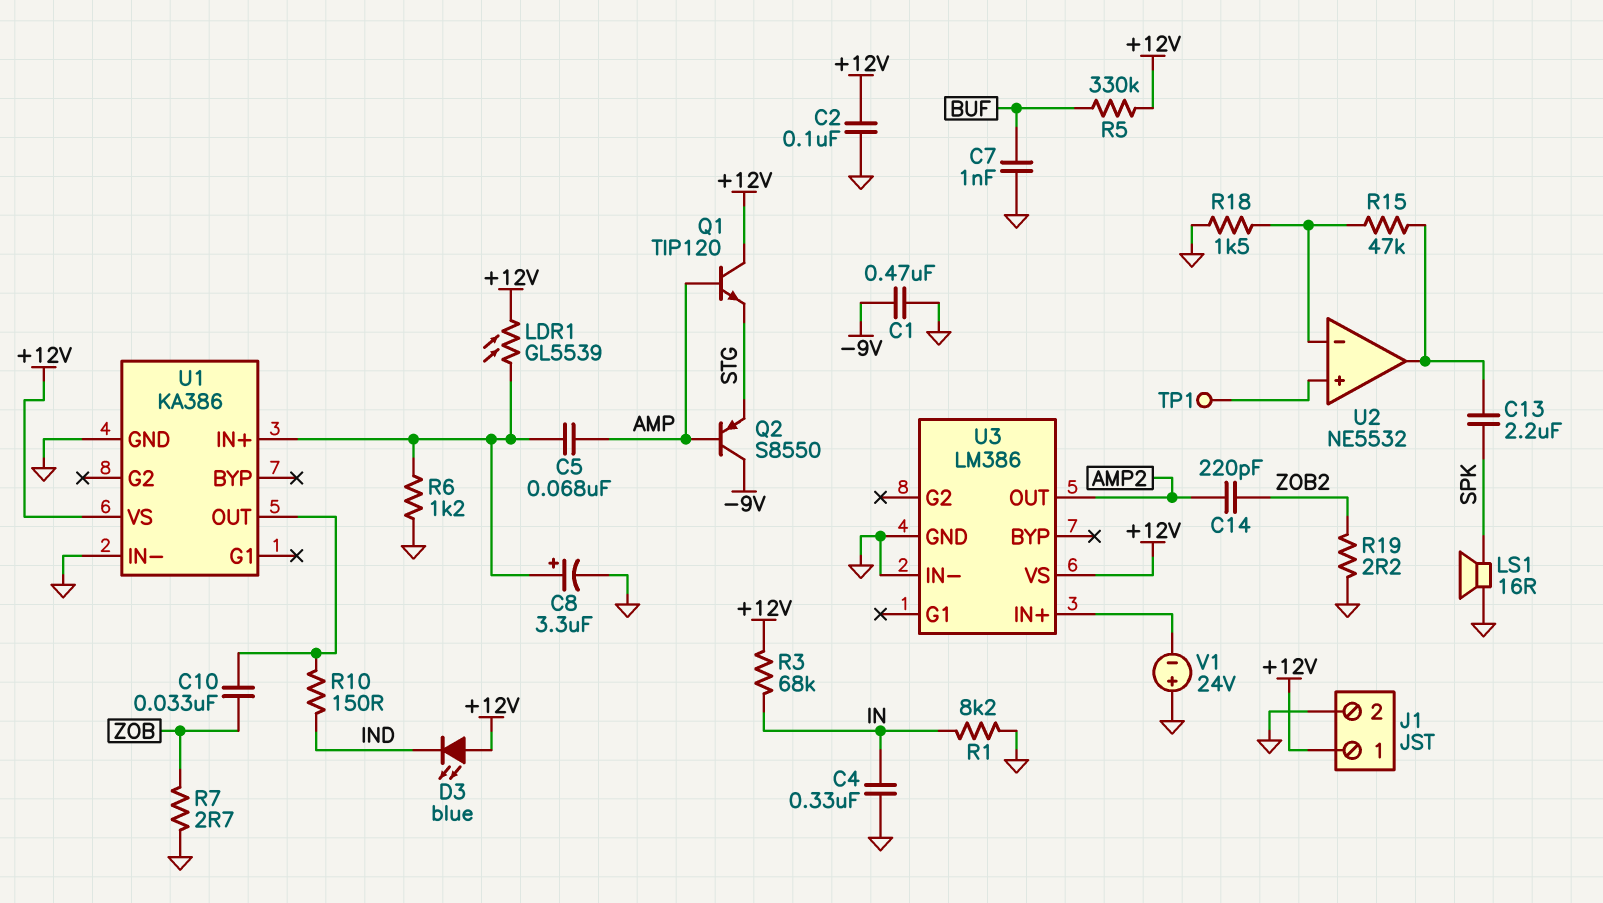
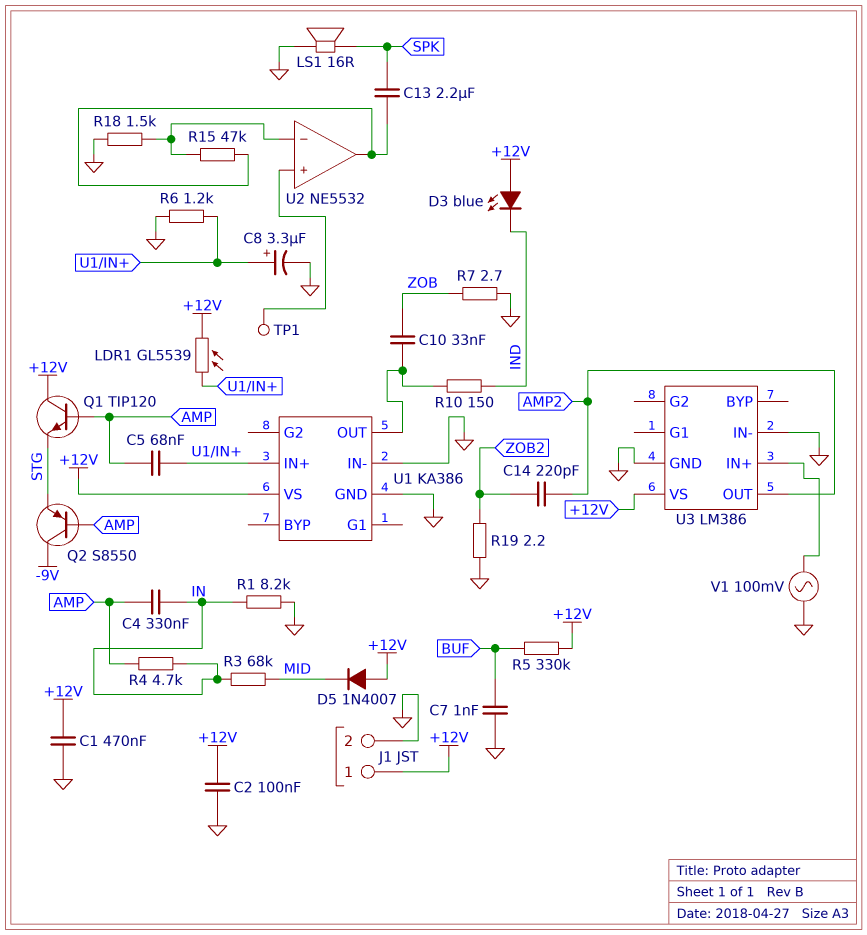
C1: 470nF (-9V, GND) -> 470nF (+12V, GND)
C4: 330nF (GND, IN) -> 330nF (AMP, IN)
D5: none -> diode 1N4007 (A +12V, K MID)
R3: 68k (+12V, IN) -> 68k (IN, MID)
R4: none -> 4.7k (AMP, IN)
V1: 24V (plus GND, minus U3/IN+) -> AC 100mV (GND, U3/IN+)

